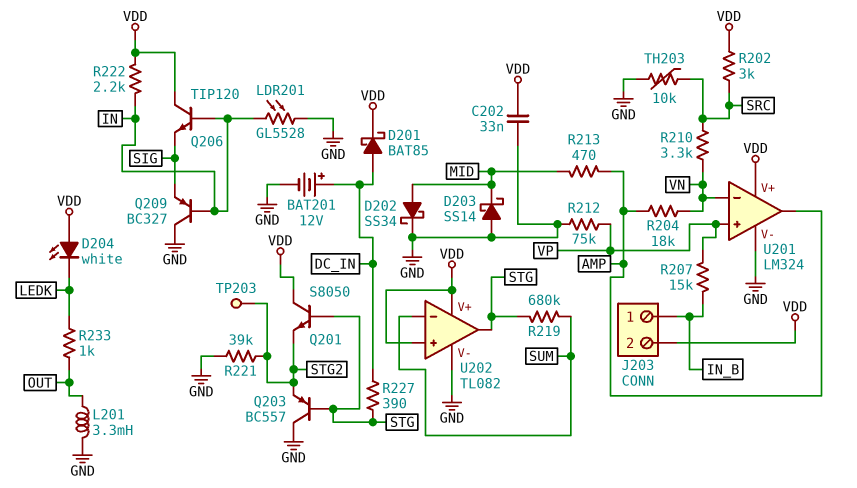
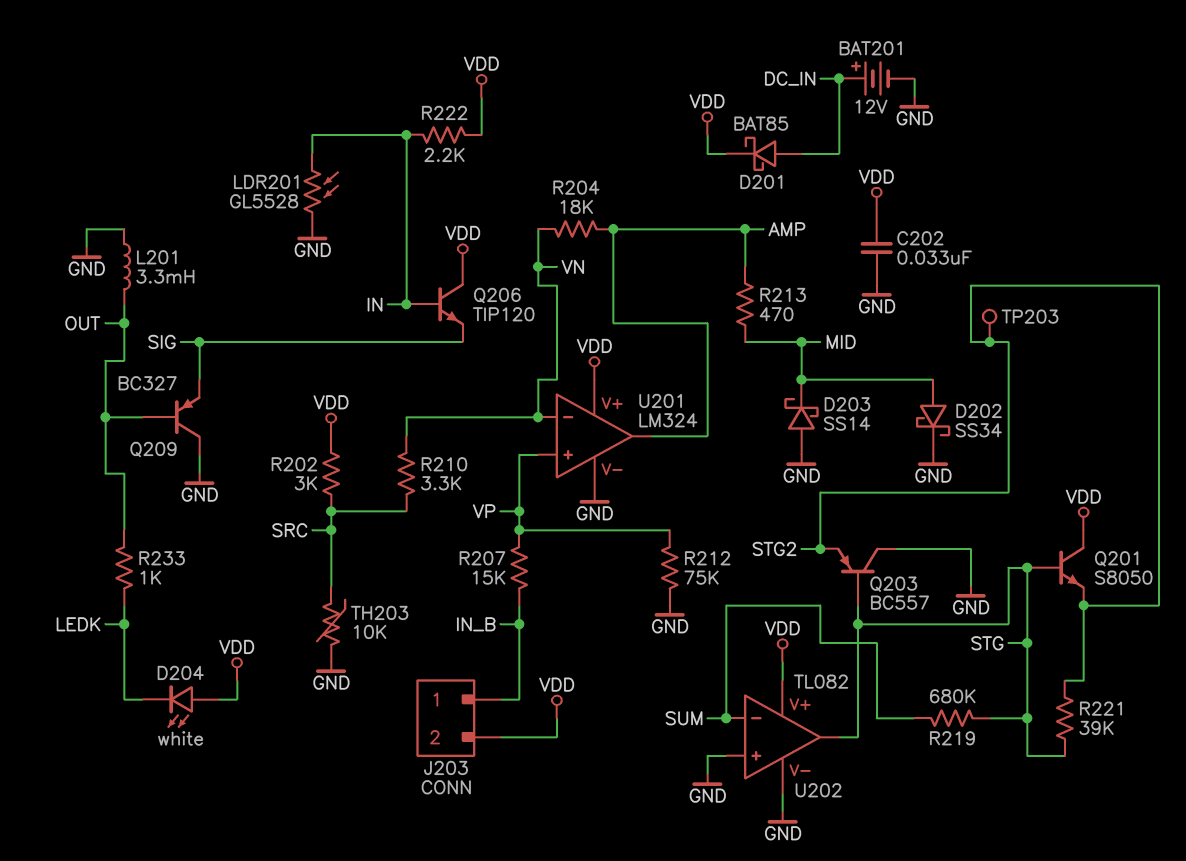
Q209: PNP BC327 (B IN, C GND, E SIG) -> PNP BC327 (B OUT, C GND, E SIG)
R221: 39k (GND, STG2) -> 39k (STG, STG2)
R227: 390 (DC_IN, STG) -> none
U202 pin in+: VDD -> GND

